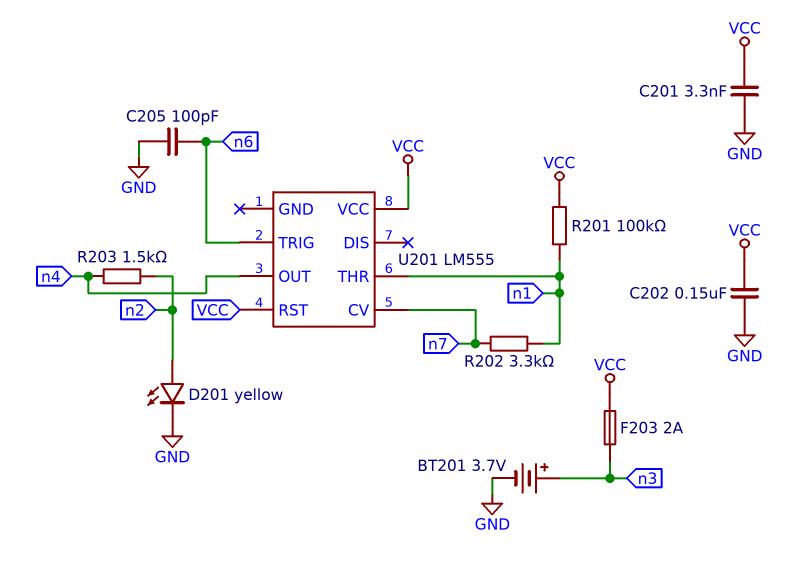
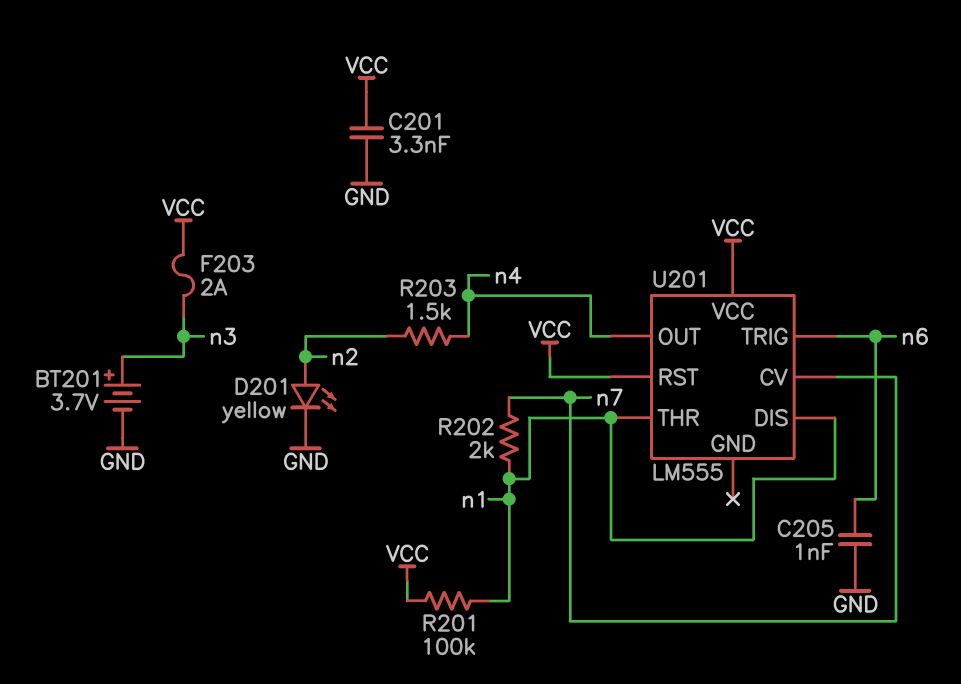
C202: 150nF (GND, VCC) -> none
C205: 100pF (GND, n6) -> 1nF (GND, n6)
R202: 3.3k (n1, n7) -> 2k (n1, n7)
U201 pin DIS: none -> n1

